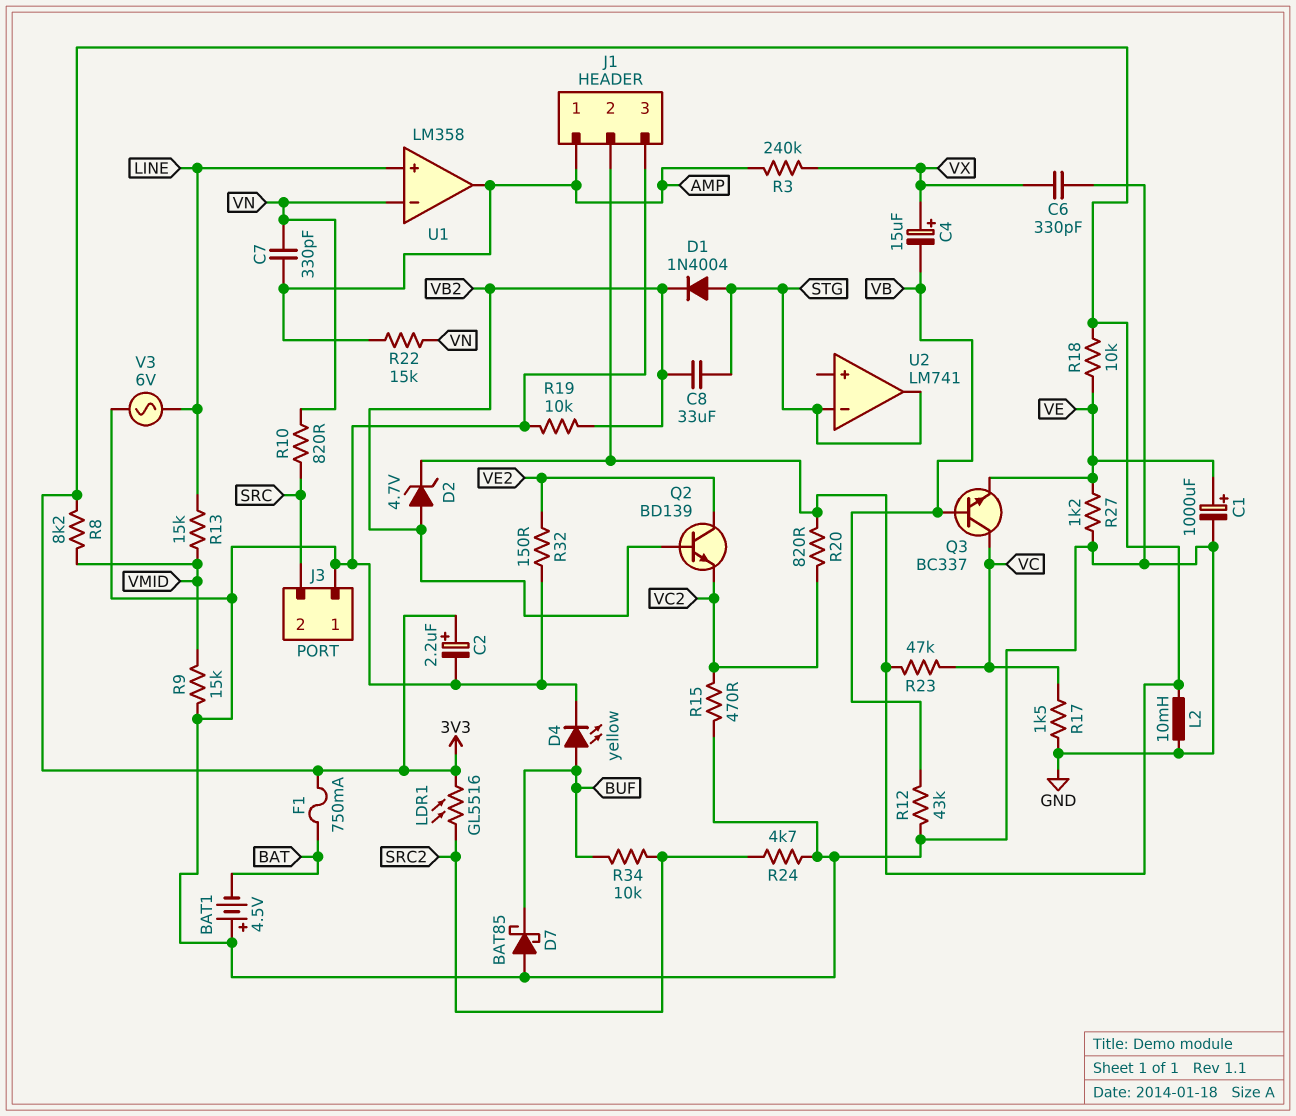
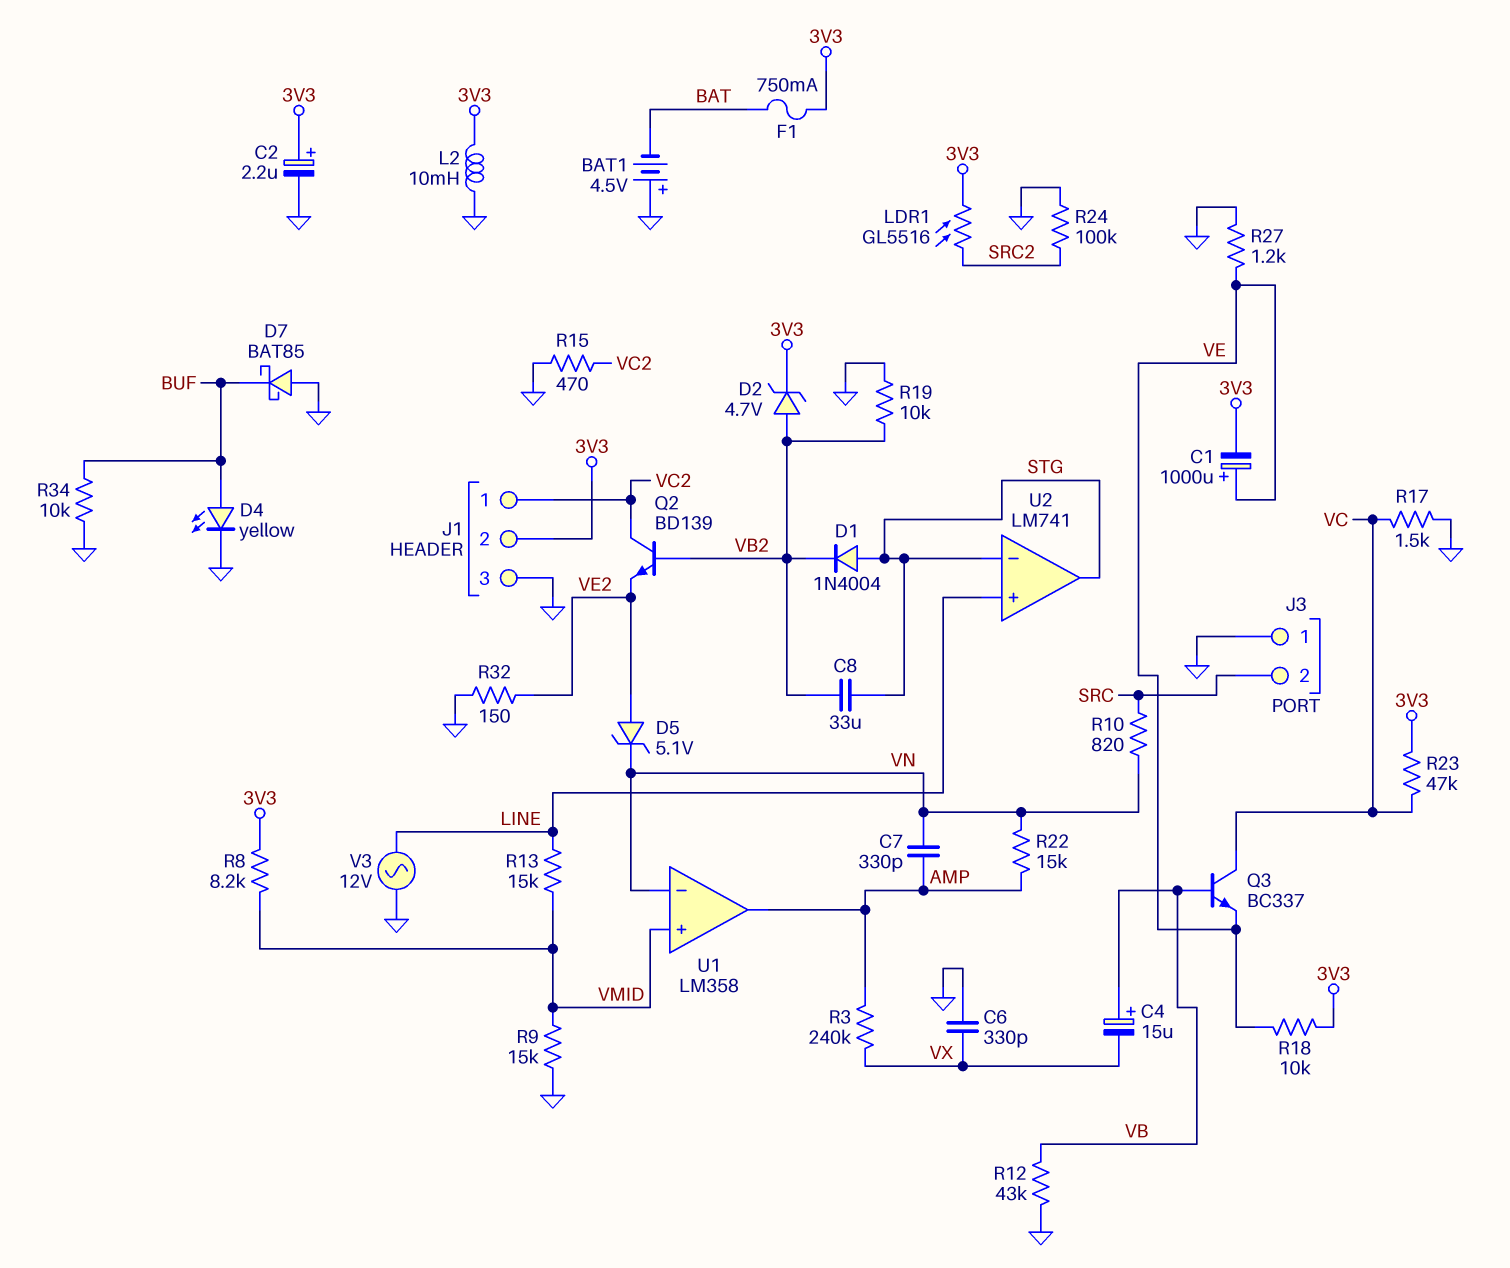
C1: 1000uF (plus VE, minus GND) -> 1000uF (plus VE, minus 3V3)
C4: 15uF (plus VX, minus VB) -> 15uF (plus VB, minus VX)
D5: none -> zener 5.1V (A VE2, K VN)
J1 pin 1: AMP -> VC2
Q2: NPN BD139 (B VB2, C VE2, E VC2) -> NPN BD139 (B VB2, C VC2, E VE2)
R20: 820 (3V3, VC2) -> none
R24: 4.7k (GND, SRC2) -> 100k (GND, SRC2)
R34: 10k (BUF, SRC2) -> 10k (BUF, GND)
U1 pin in+: LINE -> VMID
U2 pin in+: none -> LINE
V3: AC 6V (GND, LINE) -> AC 12V (GND, LINE)

